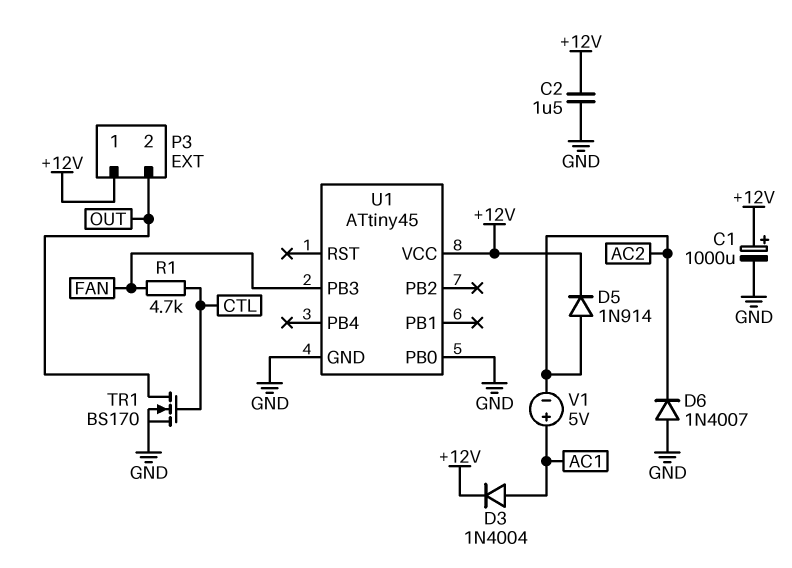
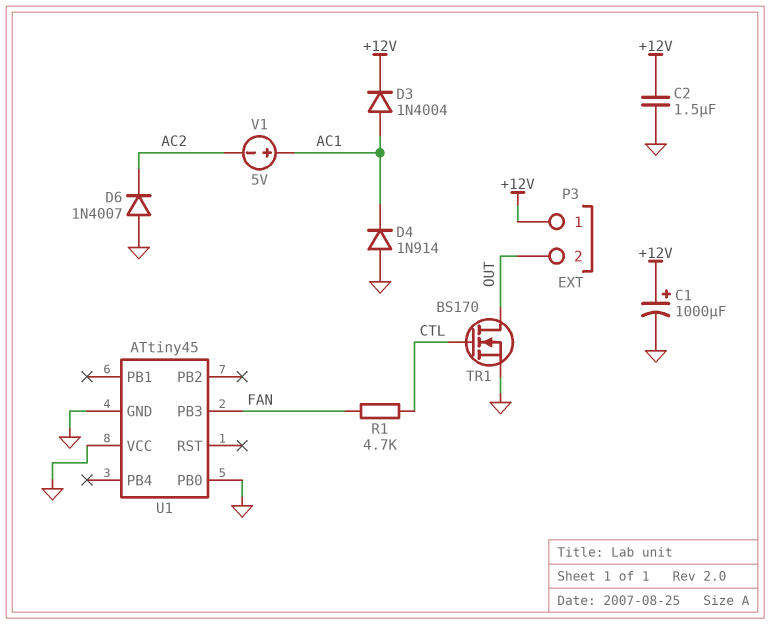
D4: none -> diode 1N914 (A GND, K AC1)
D5: diode 1N914 (A AC2, K +12V) -> none
U1 pin VCC: +12V -> GND

